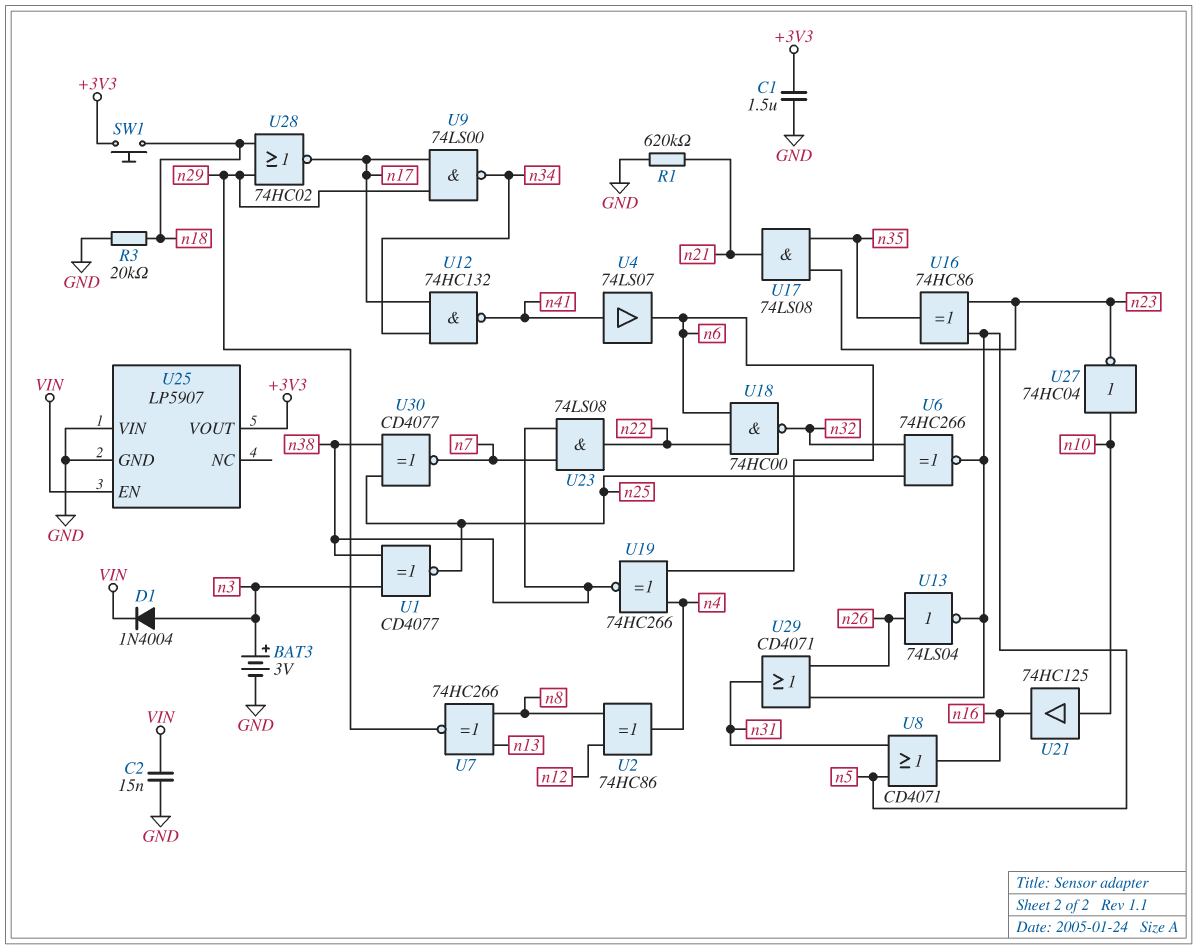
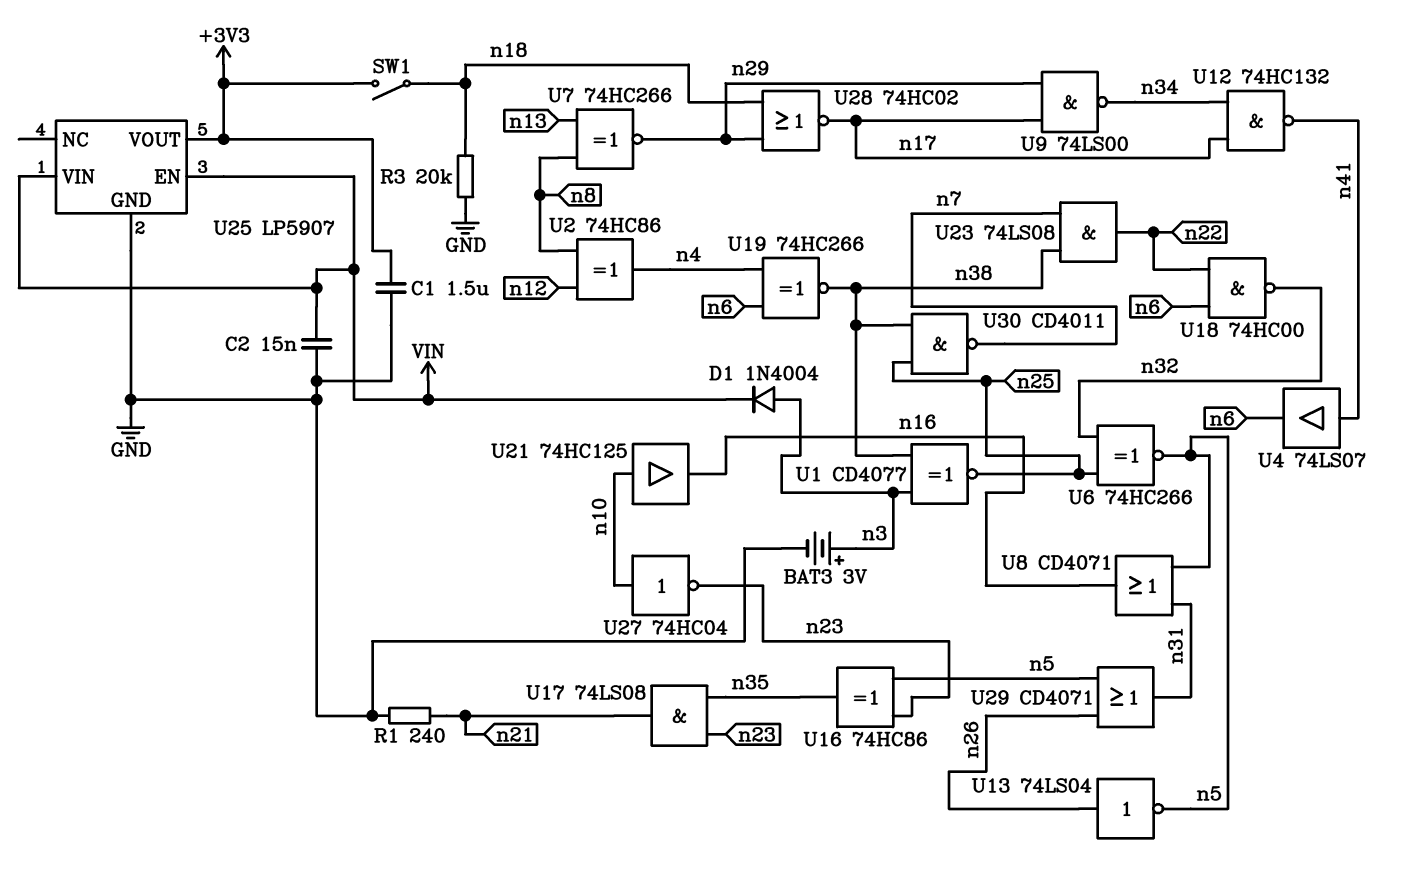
R1: 620k (GND, n21) -> 240 (GND, n21)
SW1: button (+3V3, n18) -> switch (+3V3, n18)
U25 pin VIN: GND -> VIN
U30: XNOR CD4077 (in n25, in n38, out n7) -> NAND CD4011 (in n25, in n38, out n7)

